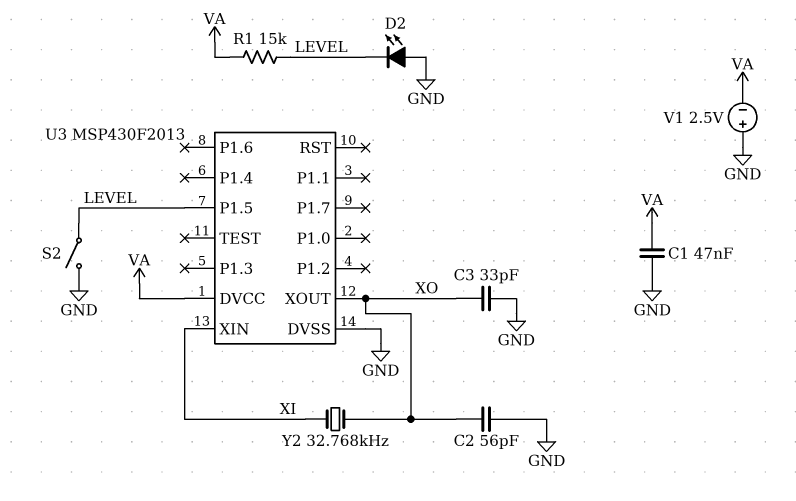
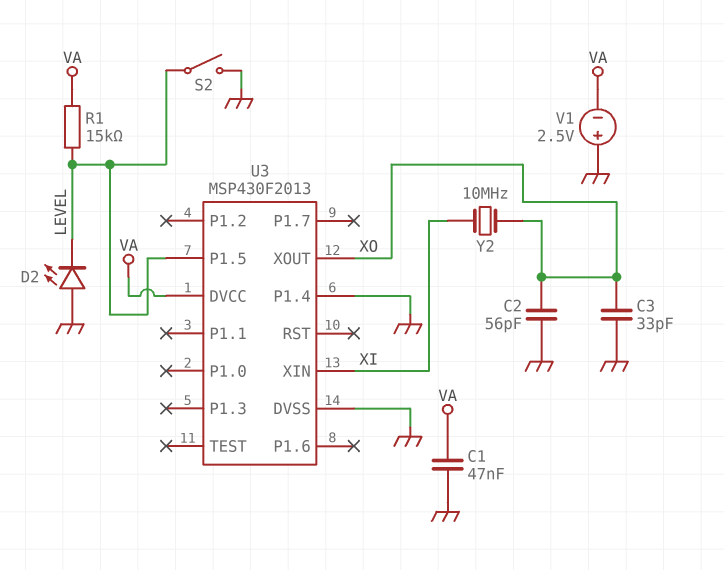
U3 pin P1.4: none -> GND
Y2: 32.768kHz (XI, XO) -> 10MHz (XI, XO)

